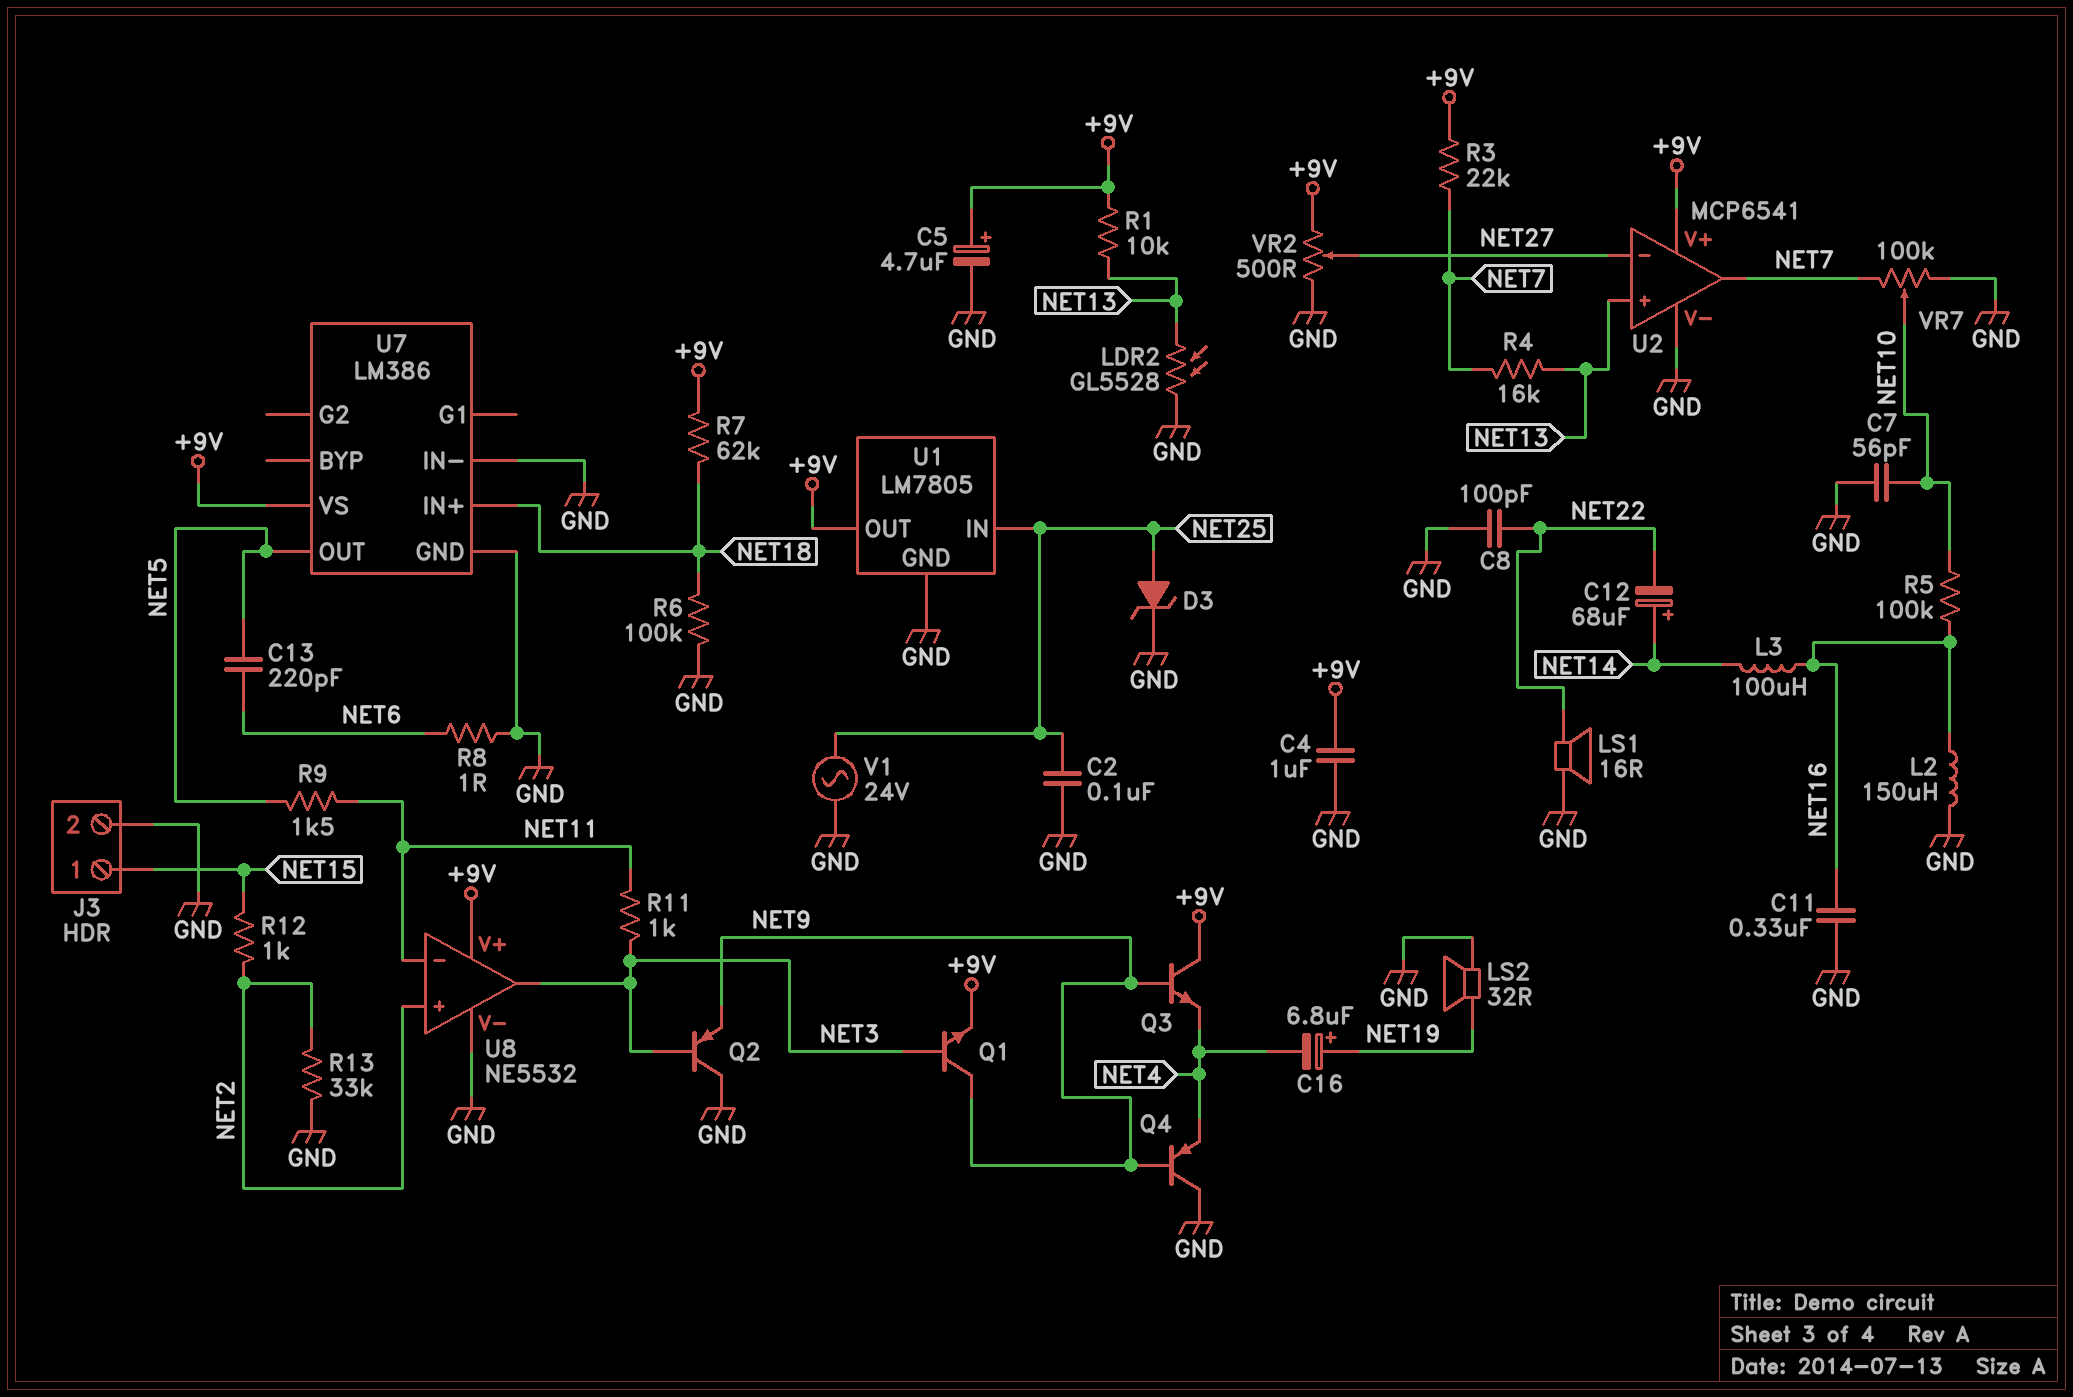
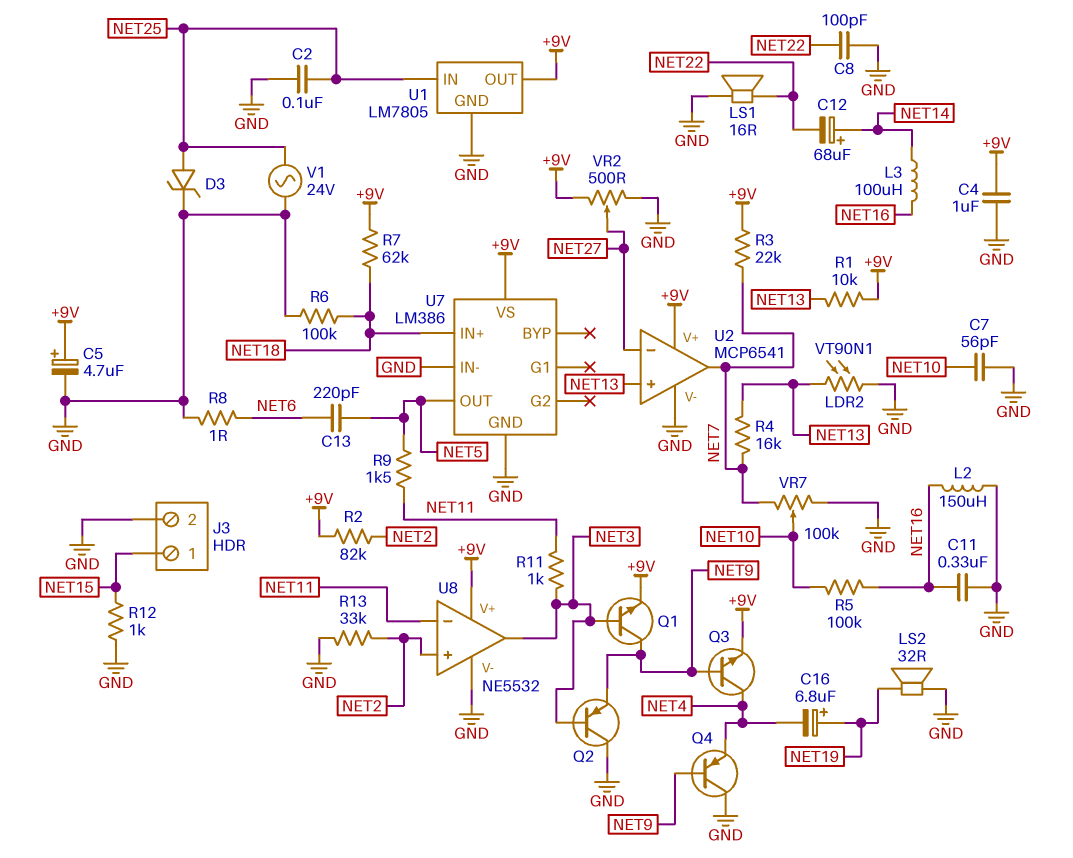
LDR2: GL5528 (GND, NET13) -> VT90N1 (GND, NET13)
Q3: NPN (B NET9, C +9V, E NET4) -> NPN (B NET9, C NET4, E +9V)
R2: none -> 82k (+9V, NET2)
R12: 1k (NET2, NET15) -> 1k (GND, NET15)

